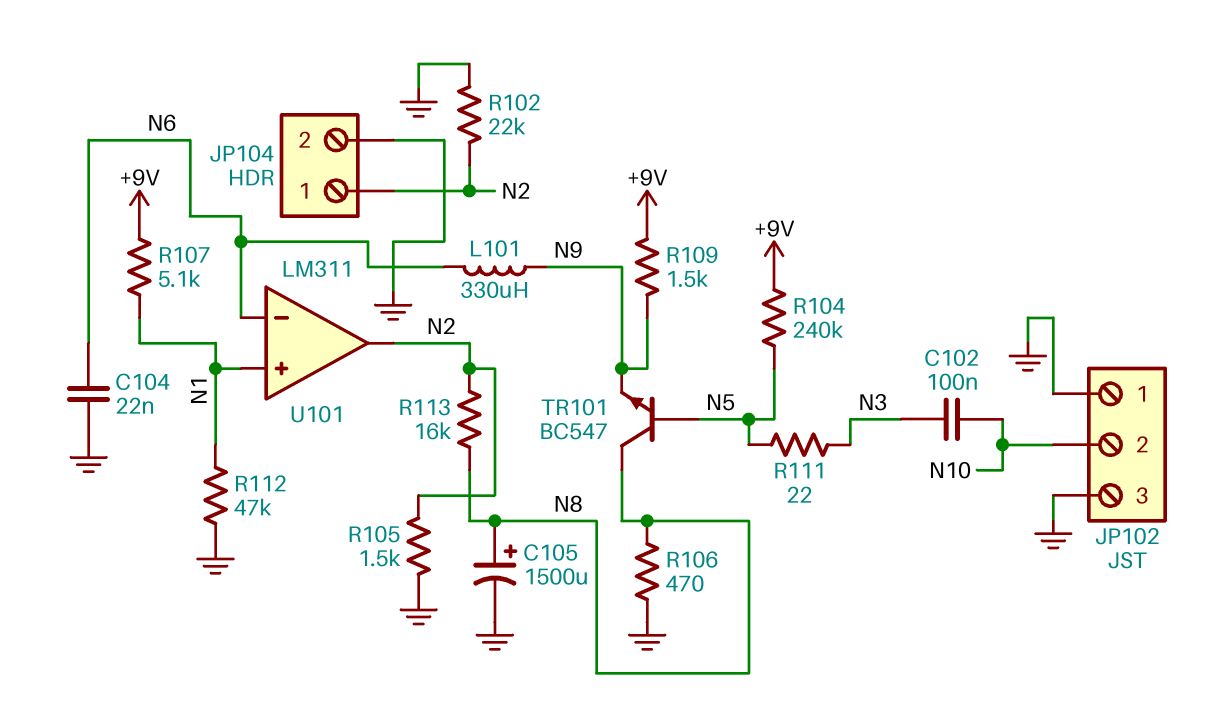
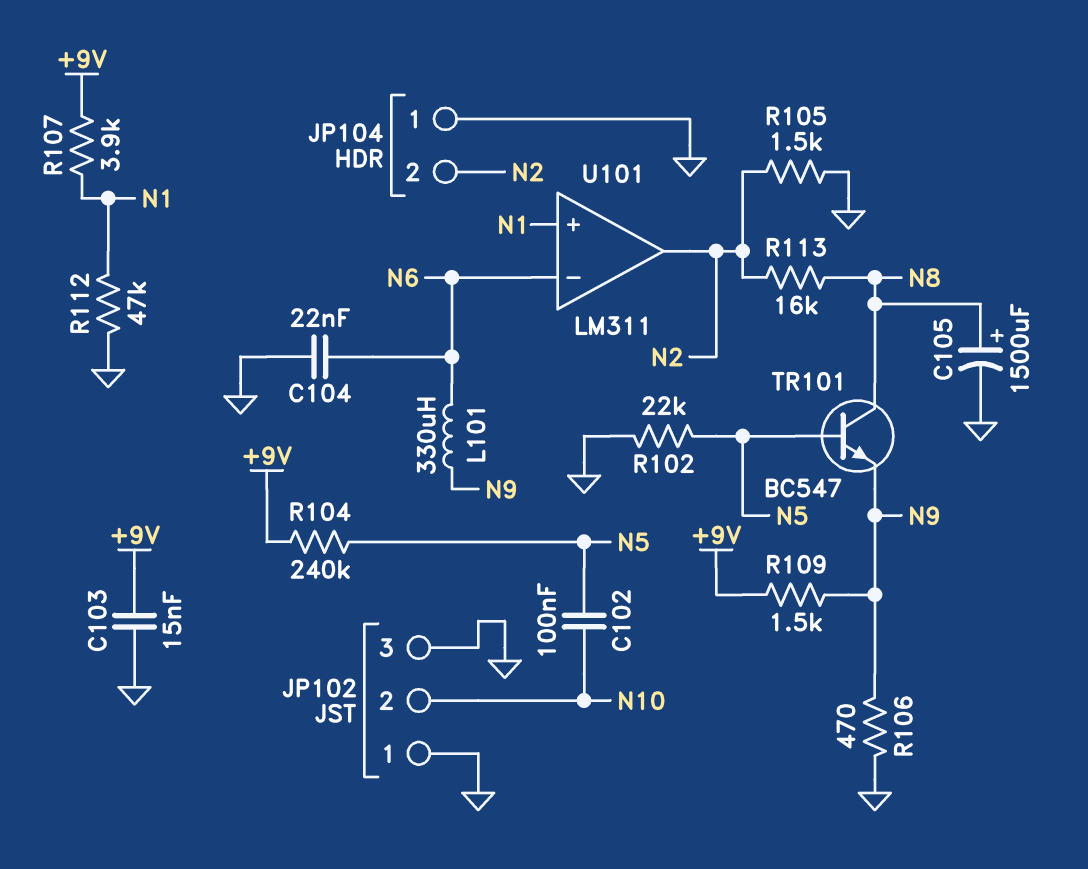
C102: 100nF (N3, N10) -> 100nF (N5, N10)
C103: none -> 15nF (+9V, GND)
JP104 pin 1: N2 -> GND
JP104 pin 2: GND -> N2
R102: 22k (GND, N2) -> 22k (GND, N5)
R106: 470 (GND, N8) -> 470 (GND, N9)
R107: 5.1k (+9V, N1) -> 3.9k (+9V, N1)
R111: 22 (N3, N5) -> none

